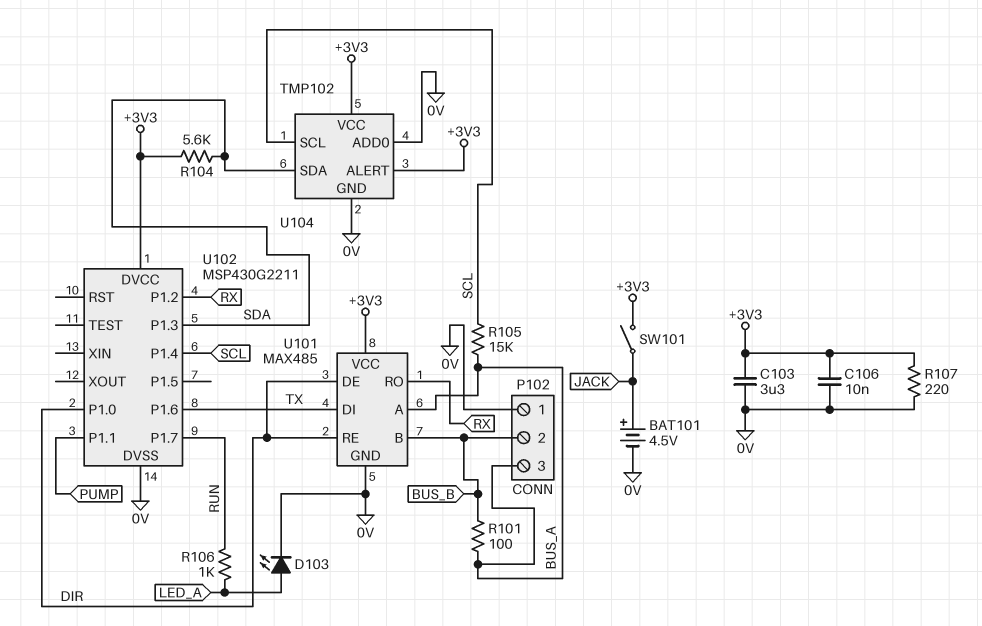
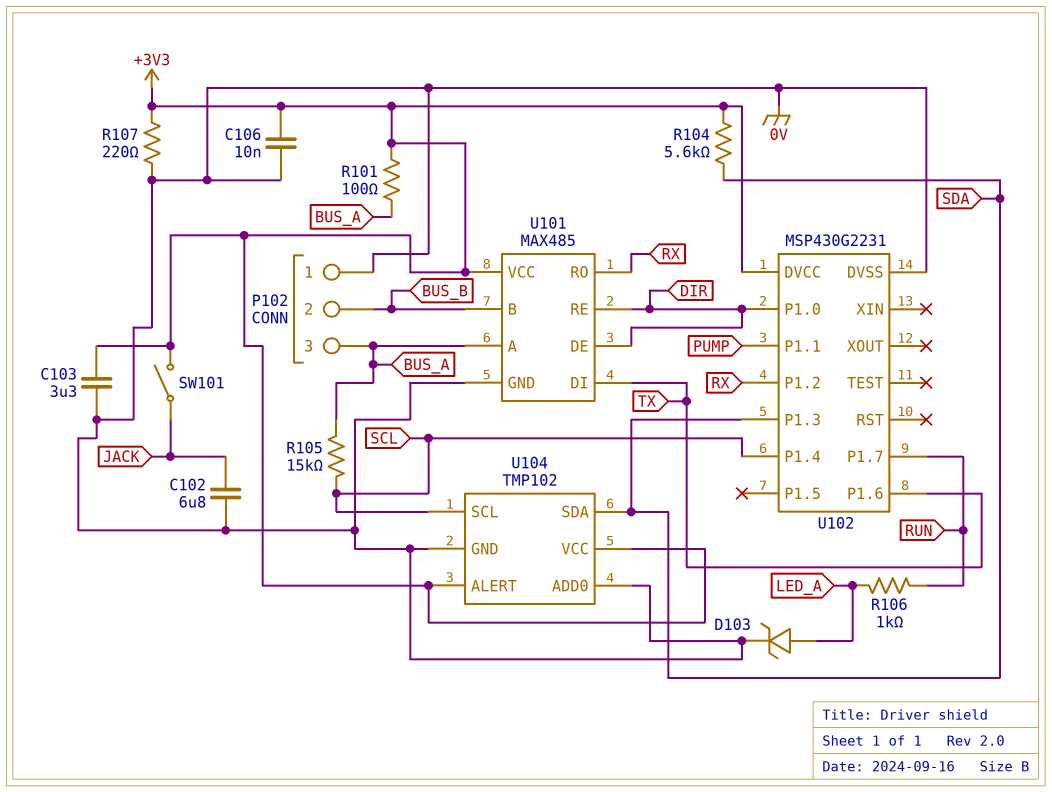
BAT101: 4.5V (plus JACK, minus 0V) -> none
C102: none -> 6.8uF (0V, JACK)
D103: LED (A LED_A, K 0V) -> zener (A LED_A, K 0V)
R101: 100 (BUS_A, BUS_B) -> 100 (+3V3, BUS_A)
U102: MSP430G2211 -> MSP430G2231

